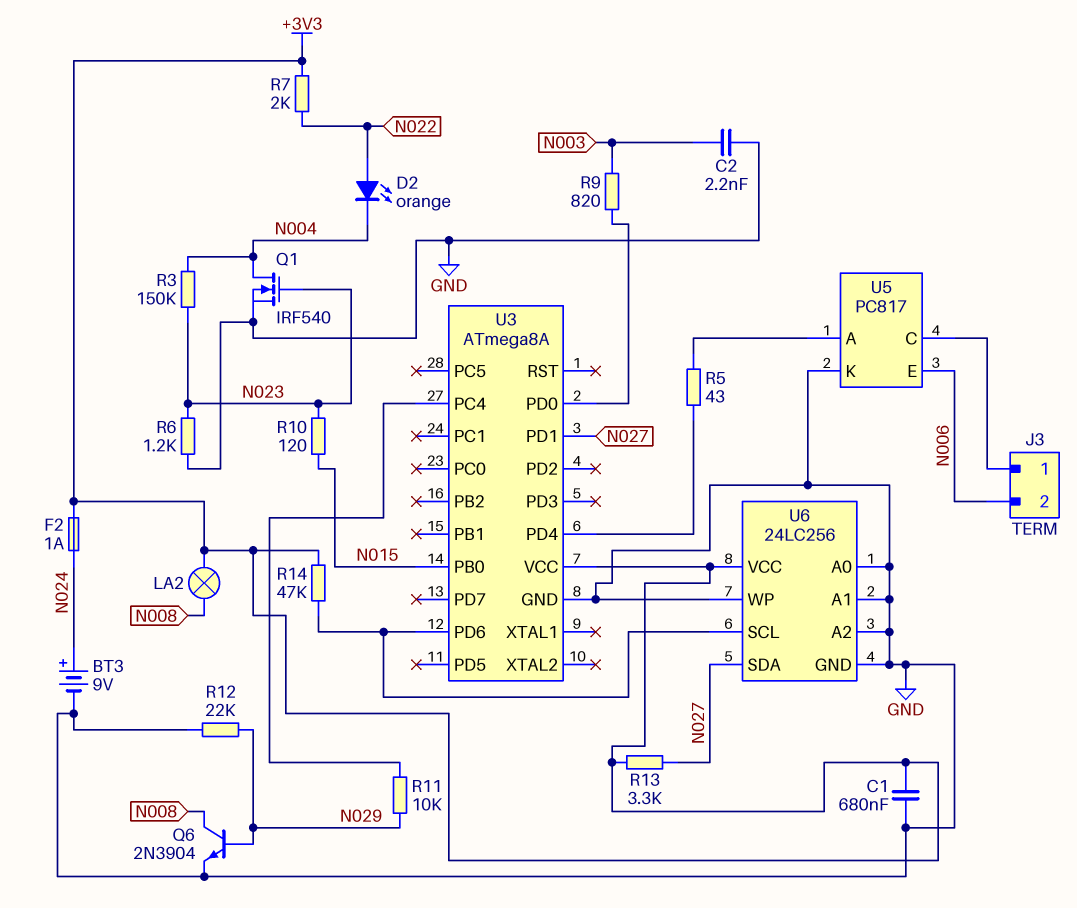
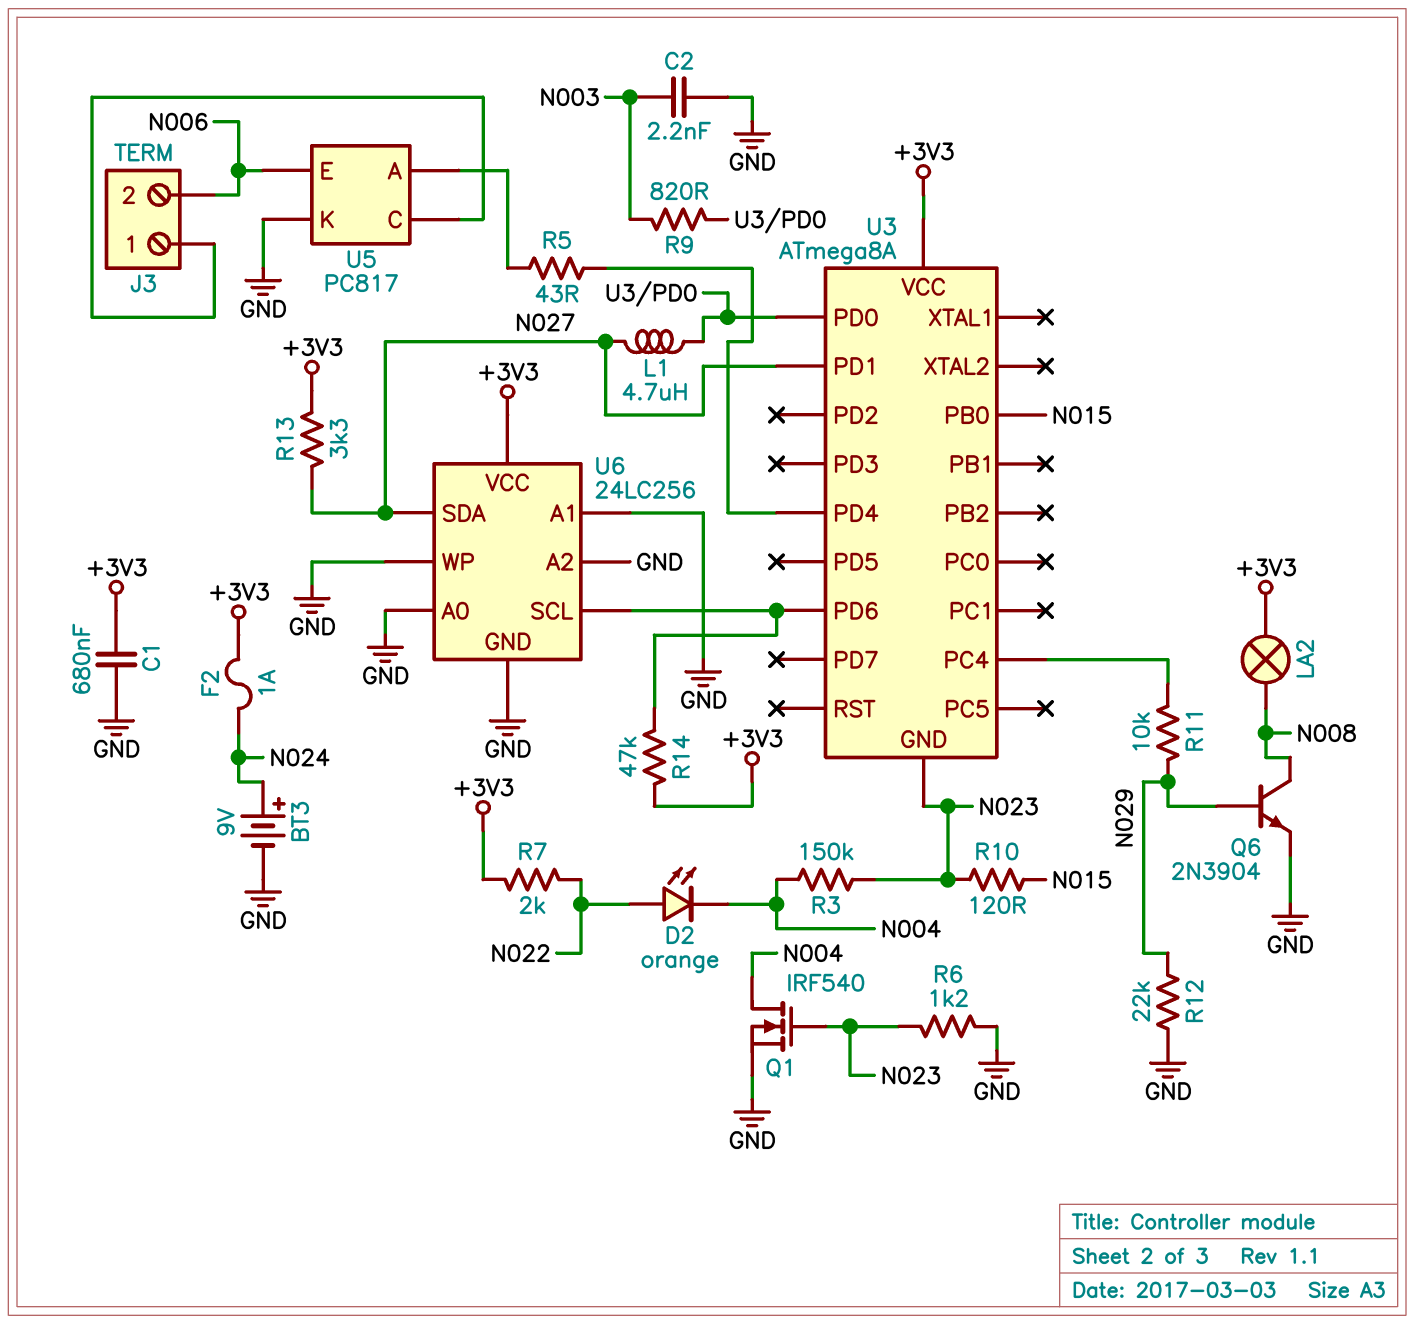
L1: none -> 4.7uH (N027, U3/PD0)
U3 pin GND: GND -> N023

